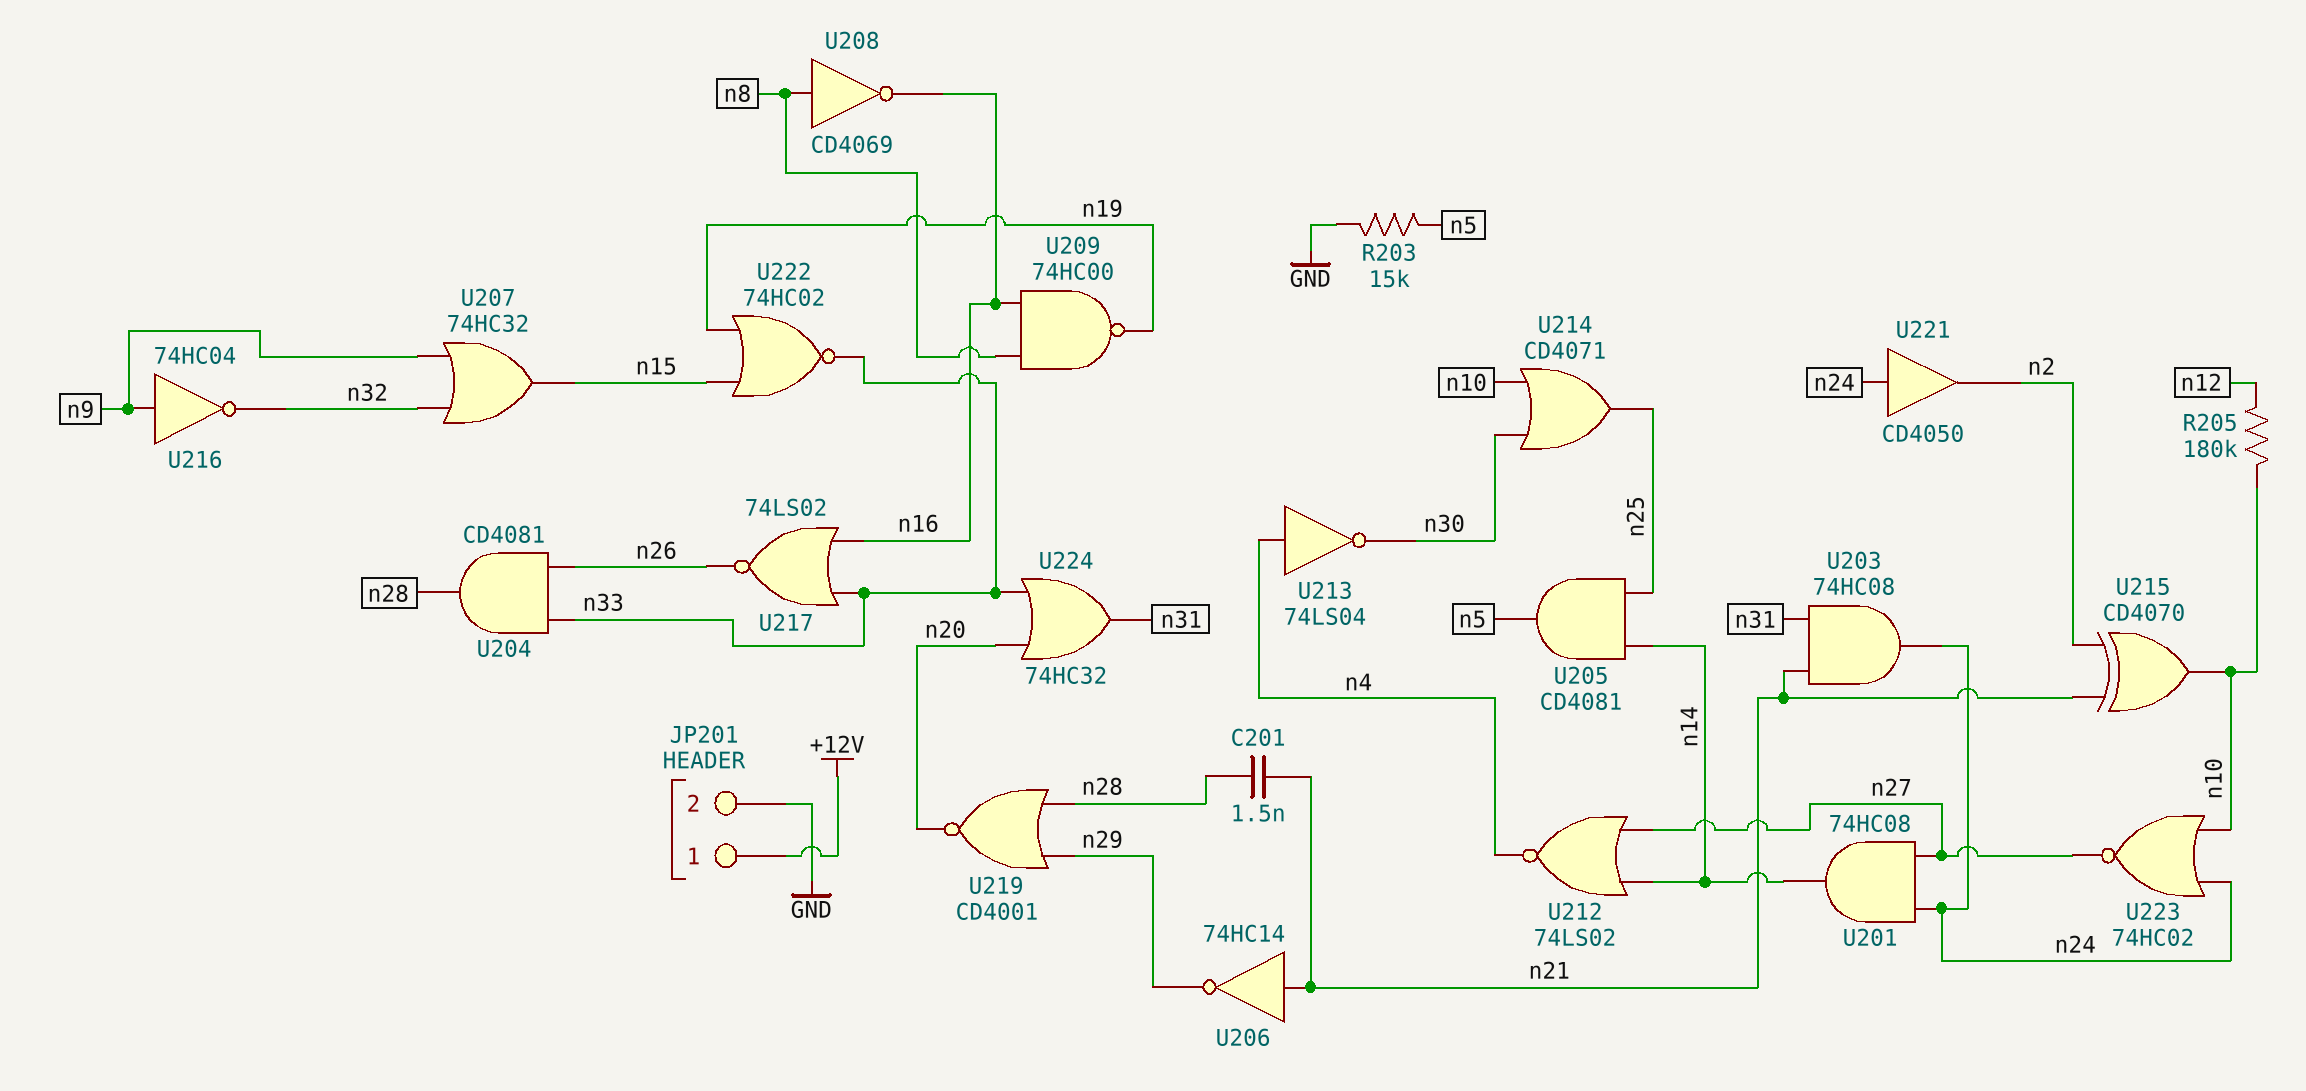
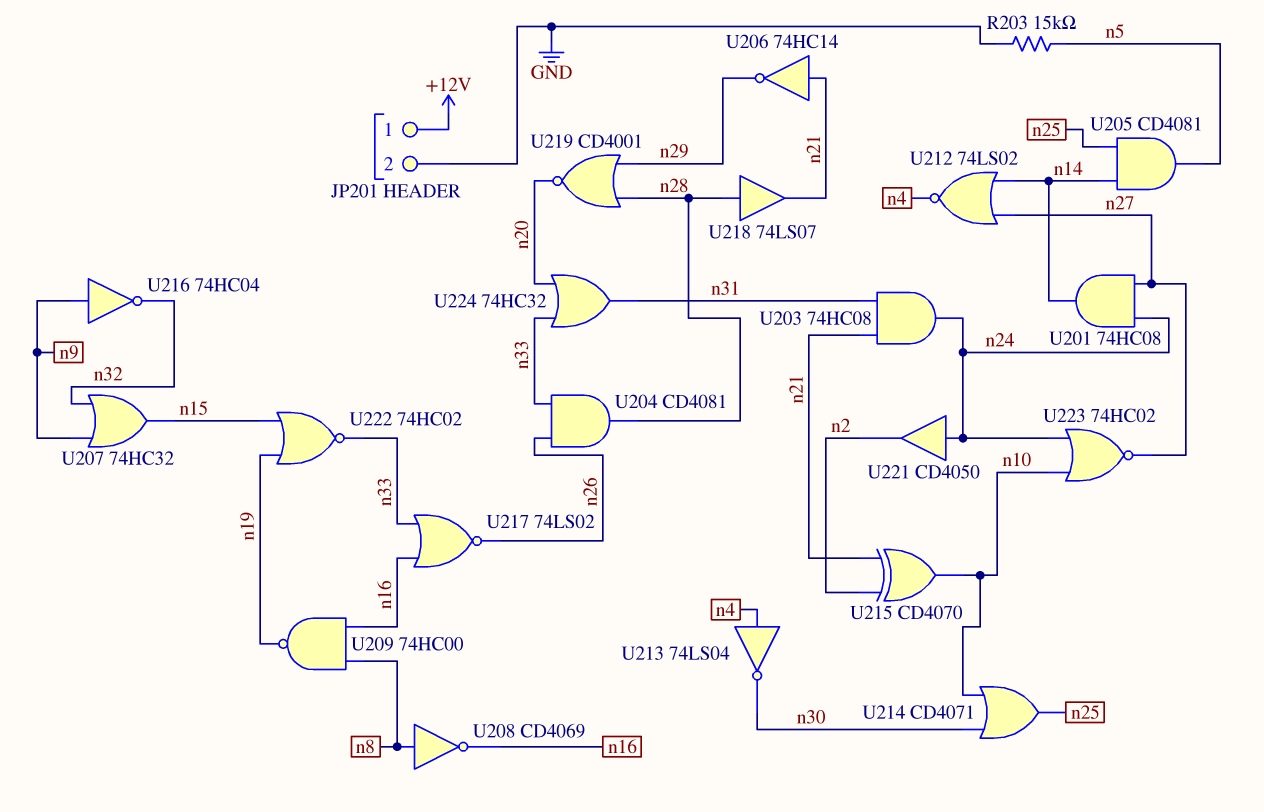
C201: 1.5nF (n21, n28) -> none
R205: 180k (n10, n12) -> none
U218: none -> buffer 74LS07 (in n28, out n21)

